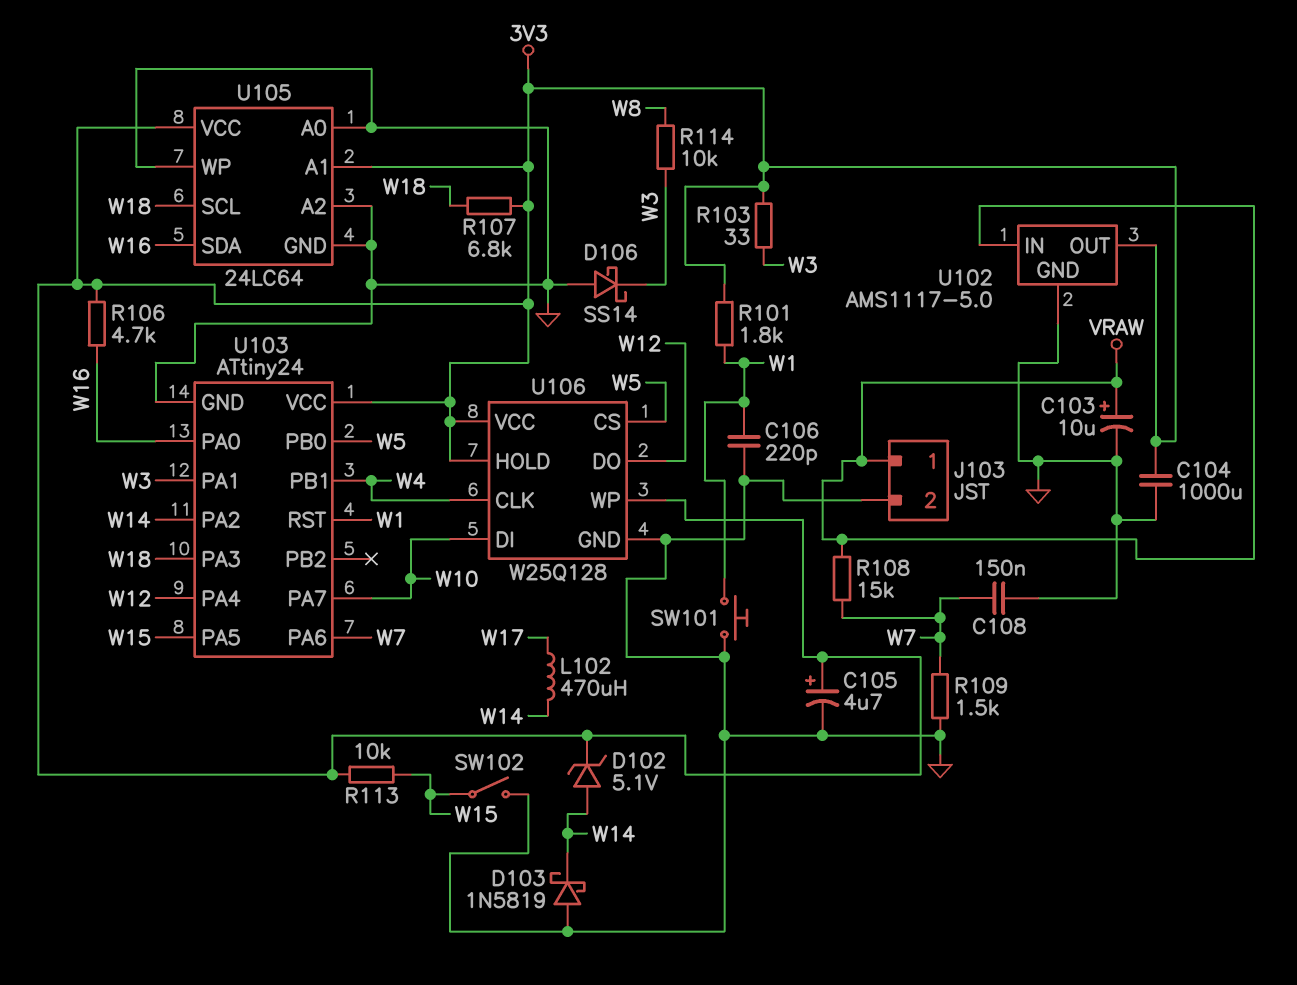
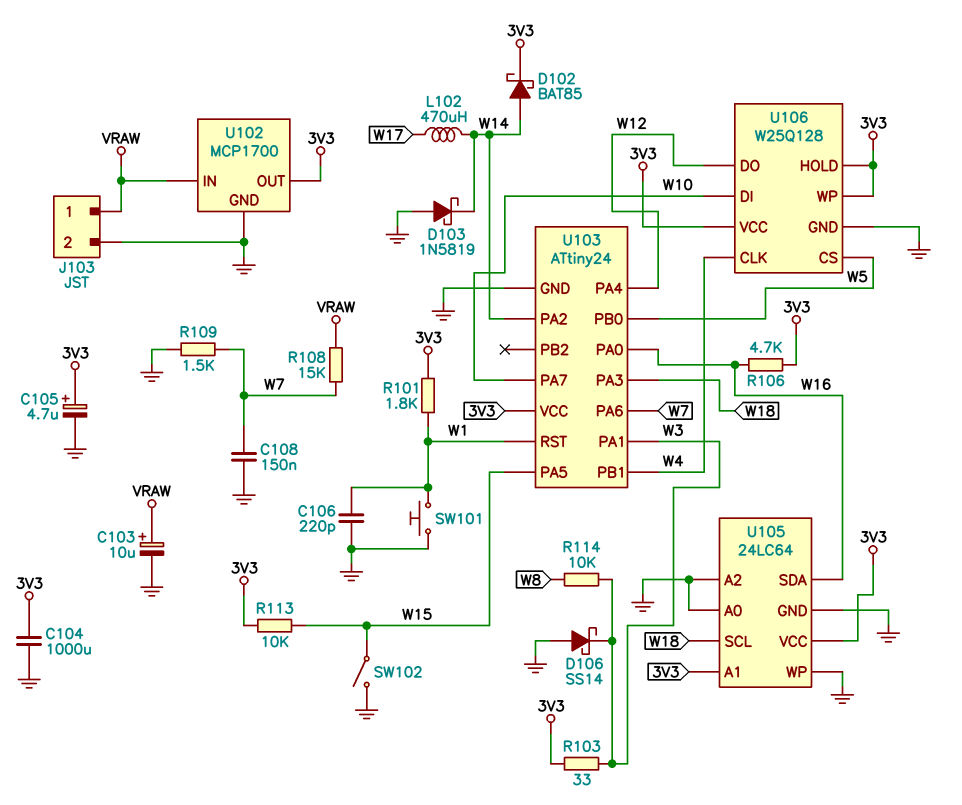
D102: zener 5.1V (A W14, K 3V3) -> schottky BAT85 (A W14, K 3V3)
R107: 6.8k (3V3, W18) -> none
U102: AMS1117-5.0 -> MCP1700

